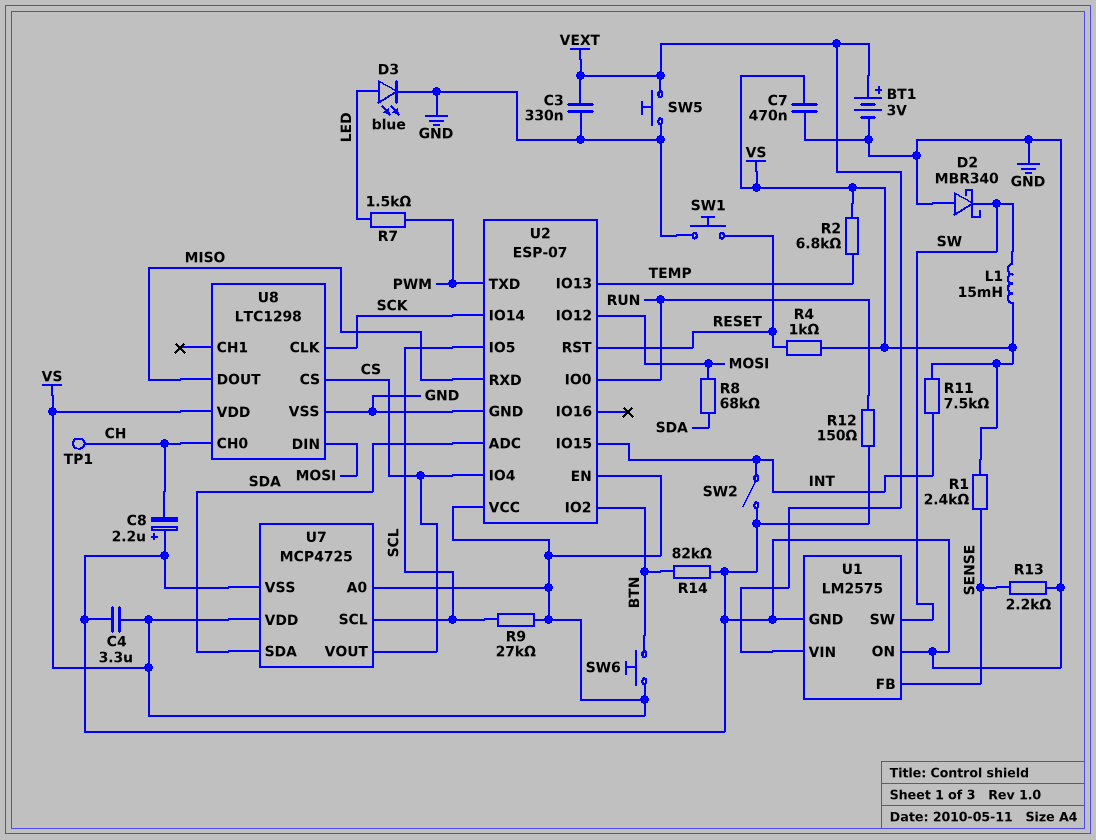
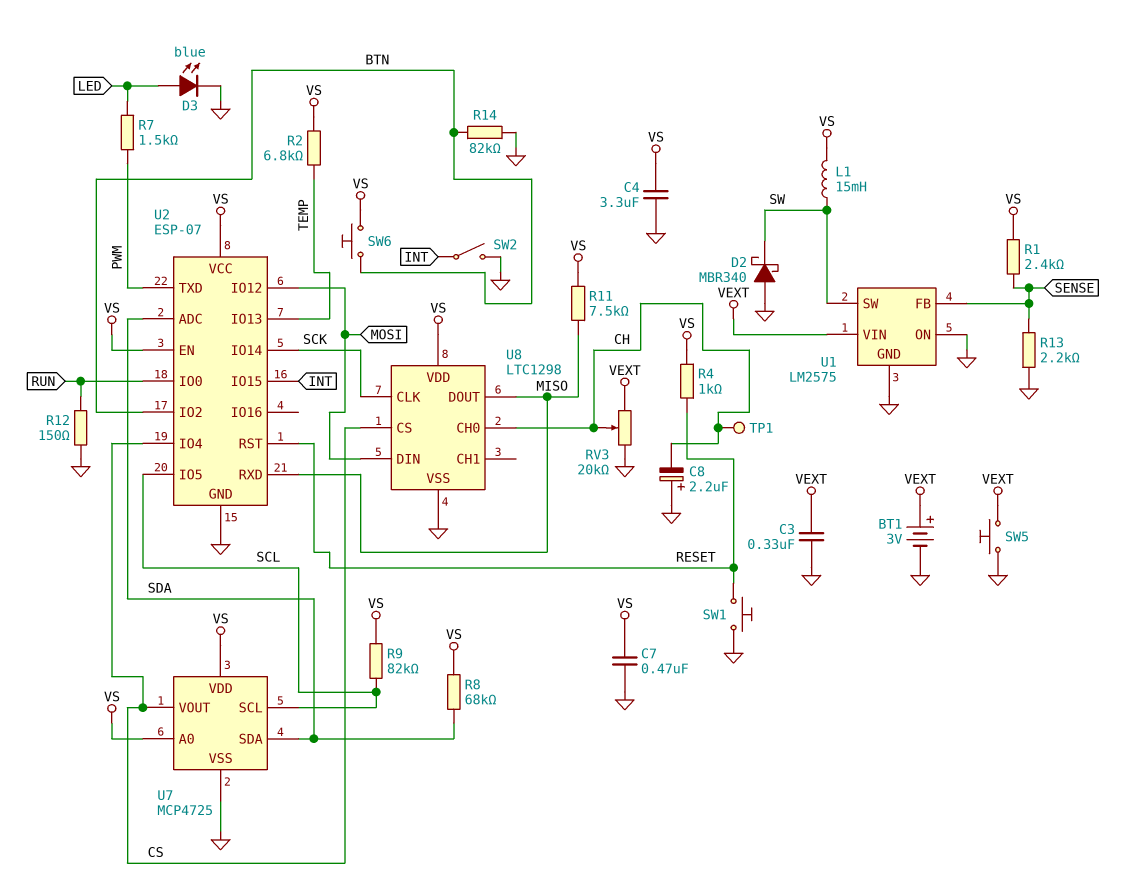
R8: 68k (MOSI, SDA) -> 68k (SDA, VS)
R9: 27k (SCL, VS) -> 82k (SCL, VS)
R11: 7.5k (INT, VS) -> 7.5k (MISO, VS)
RV3: none -> 20k (GND, VEXT, wiper CH)

